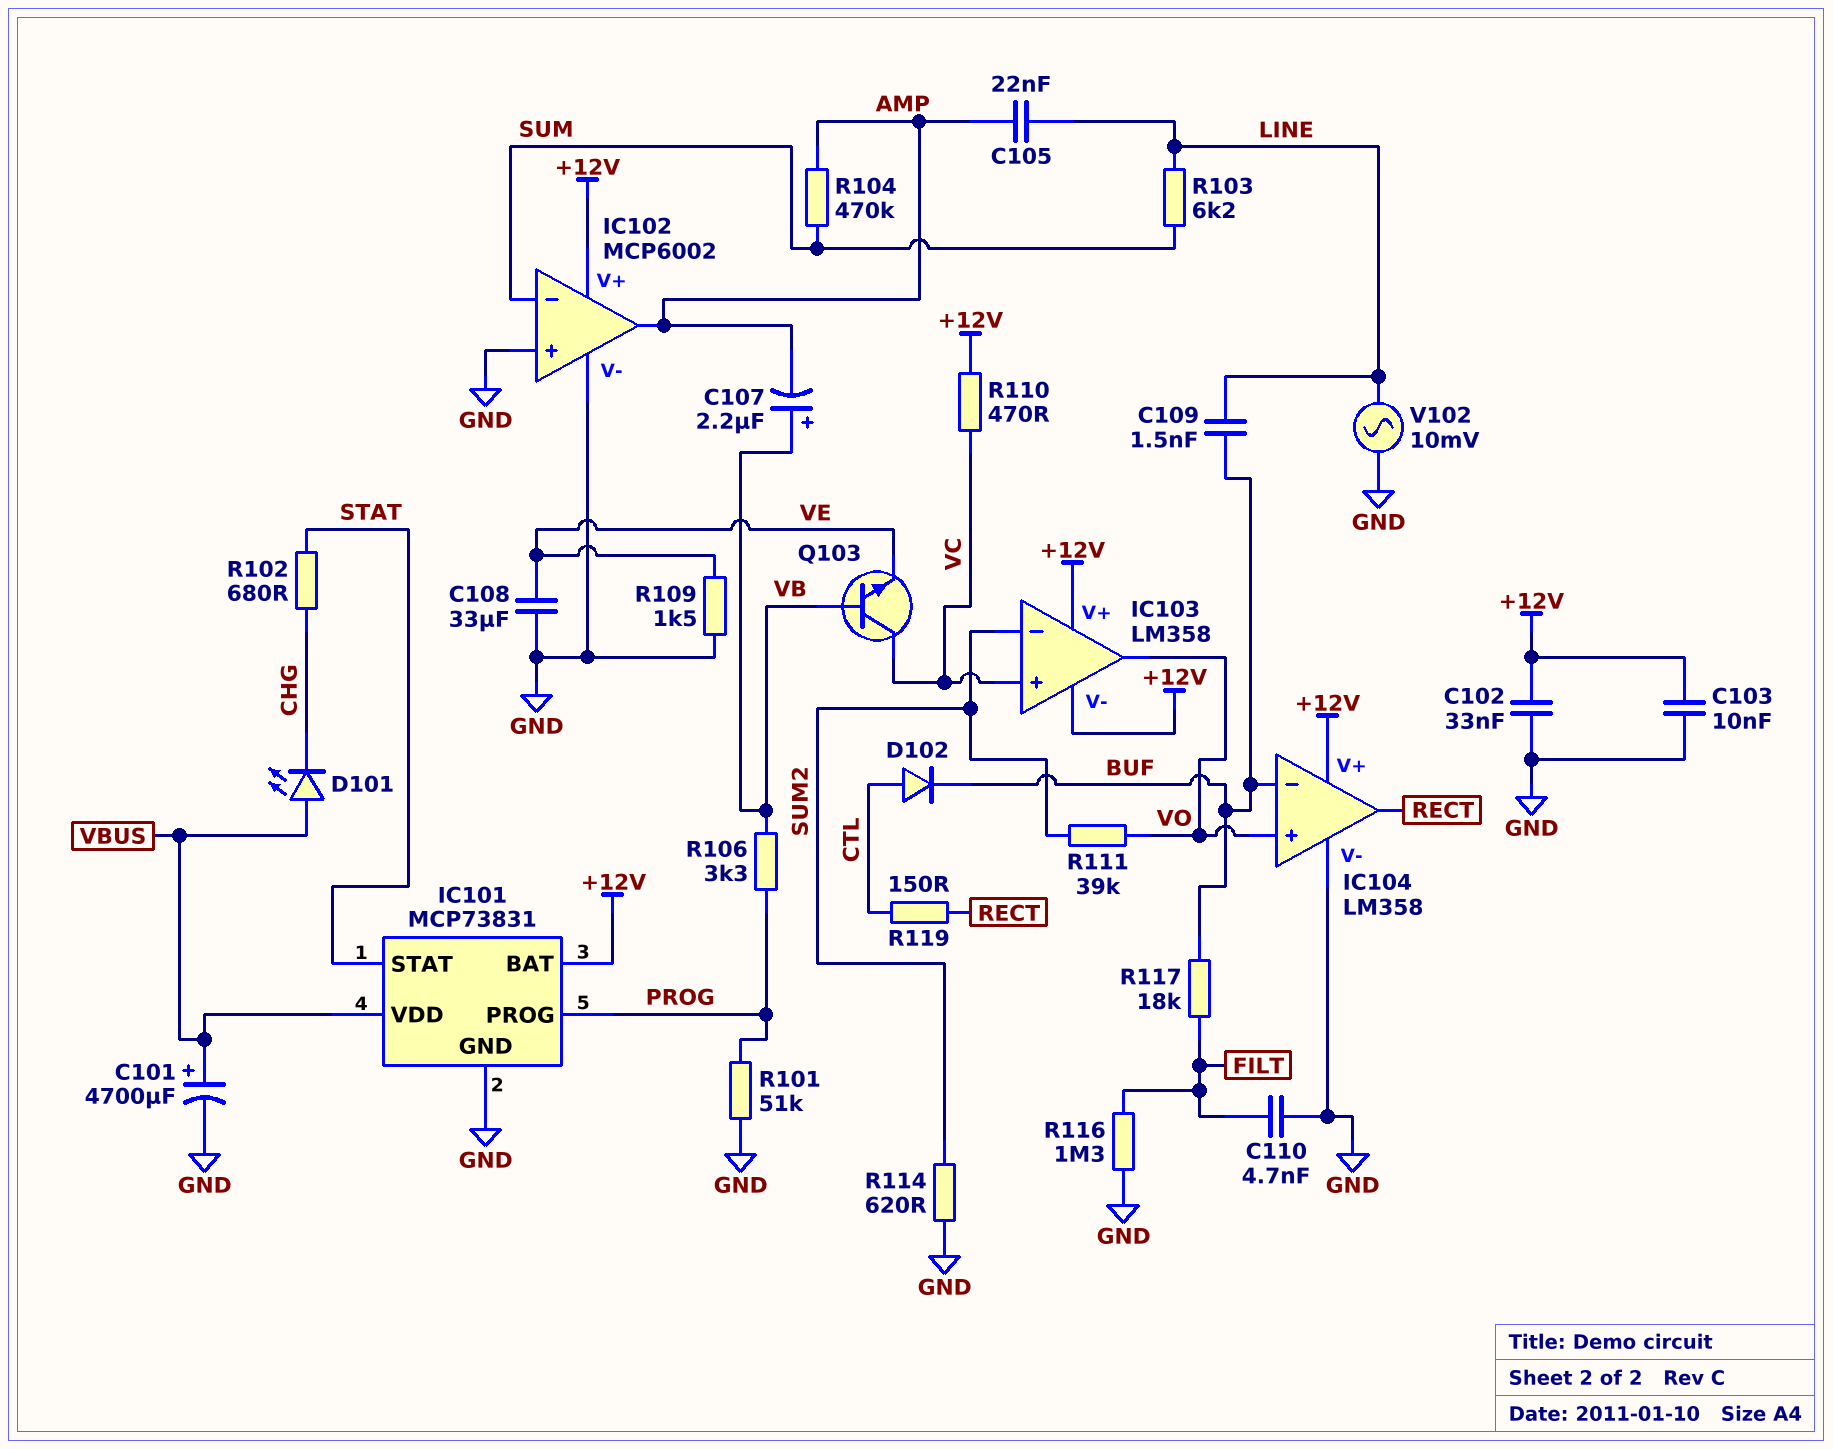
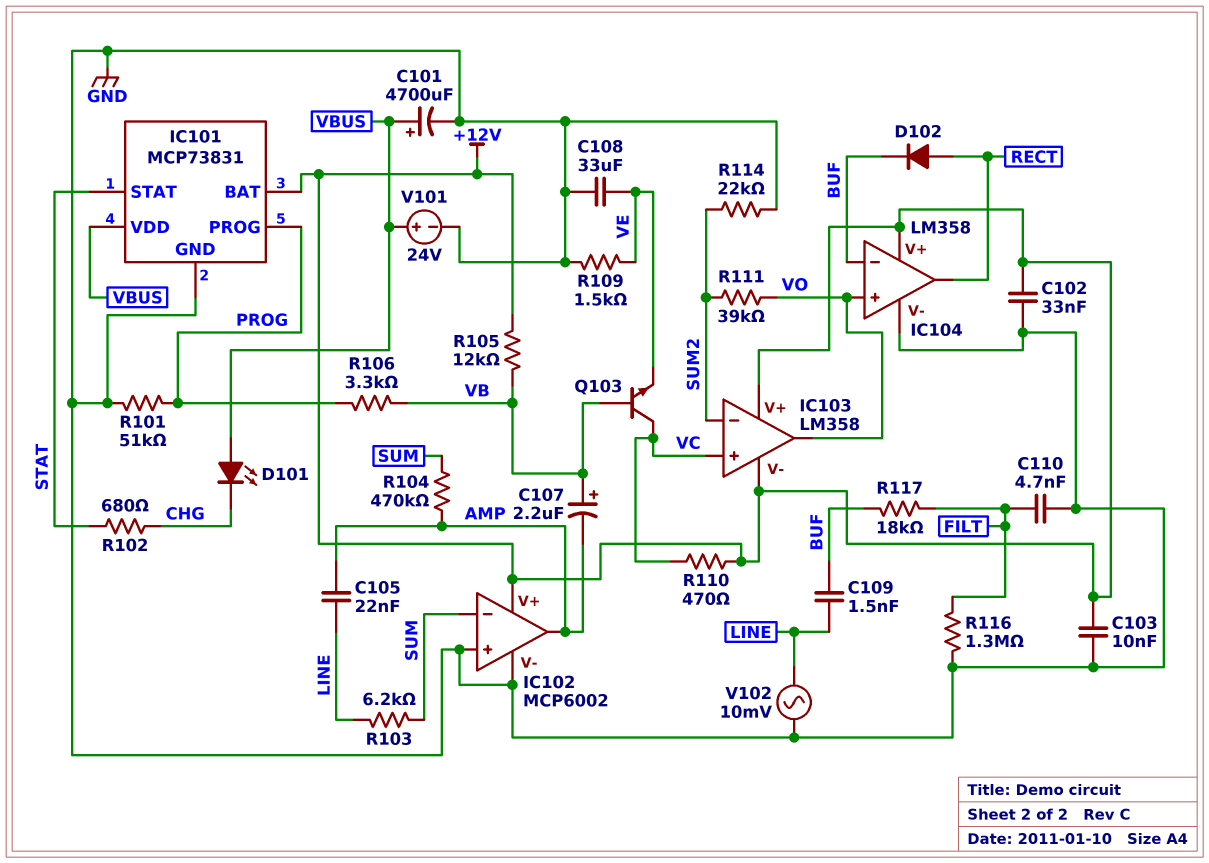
D102: diode (A CTL, K BUF) -> diode (A RECT, K BUF)
R105: none -> 12k (+12V, VB)
R114: 620 (GND, SUM2) -> 22k (GND, SUM2)
R119: 150 (CTL, RECT) -> none
V101: none -> 24V (plus VBUS, minus GND)

